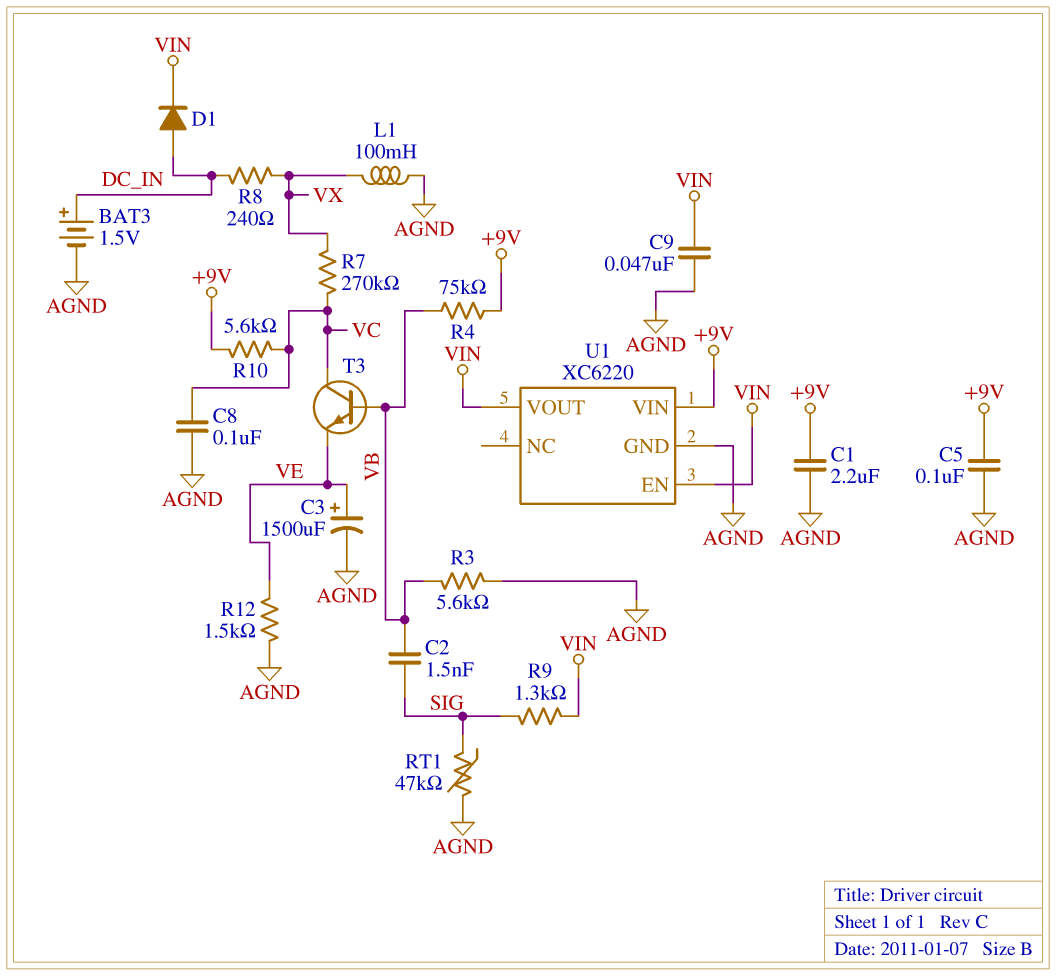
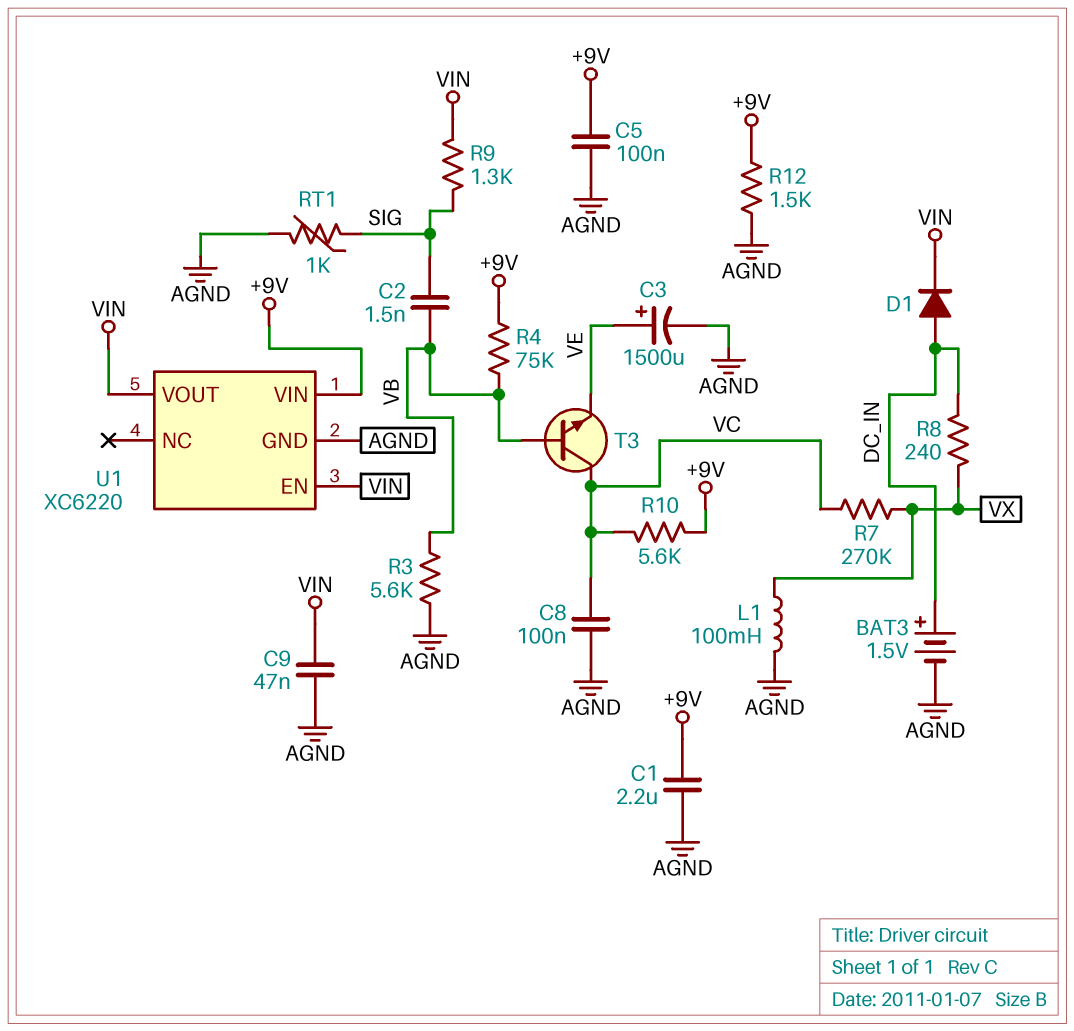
R12: 1.5k (AGND, VE) -> 1.5k (+9V, AGND)
RT1: 47k (AGND, SIG) -> 1k (AGND, SIG)

